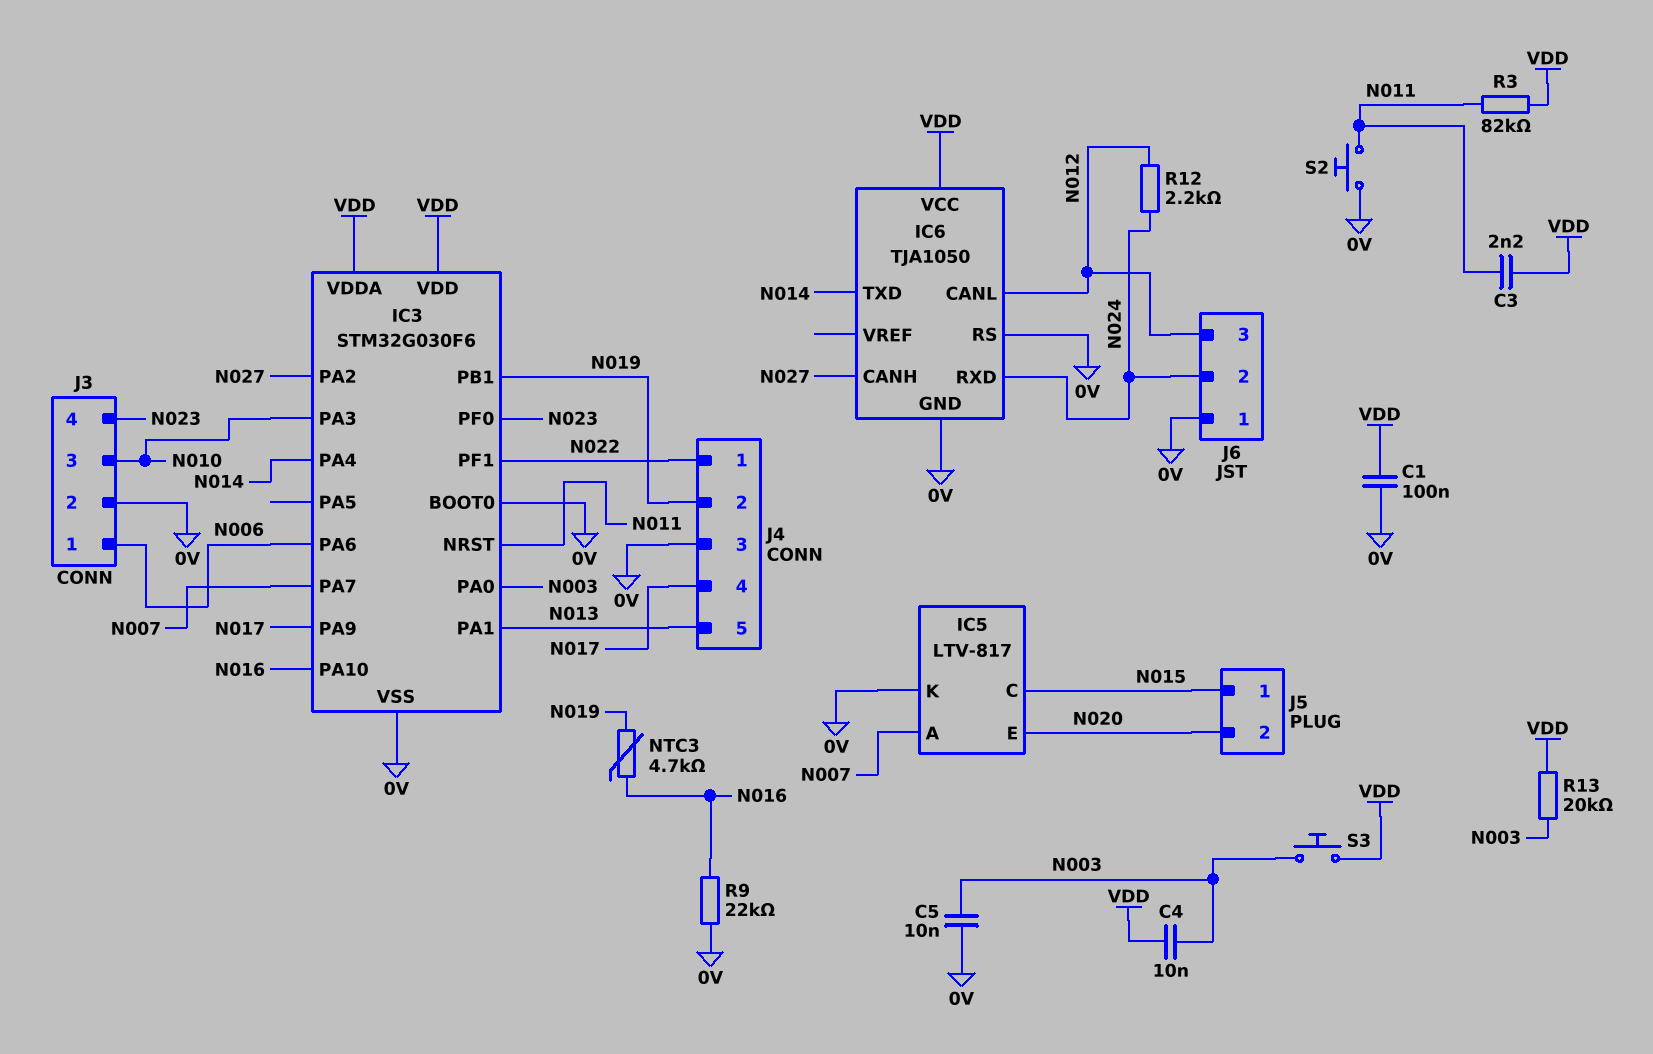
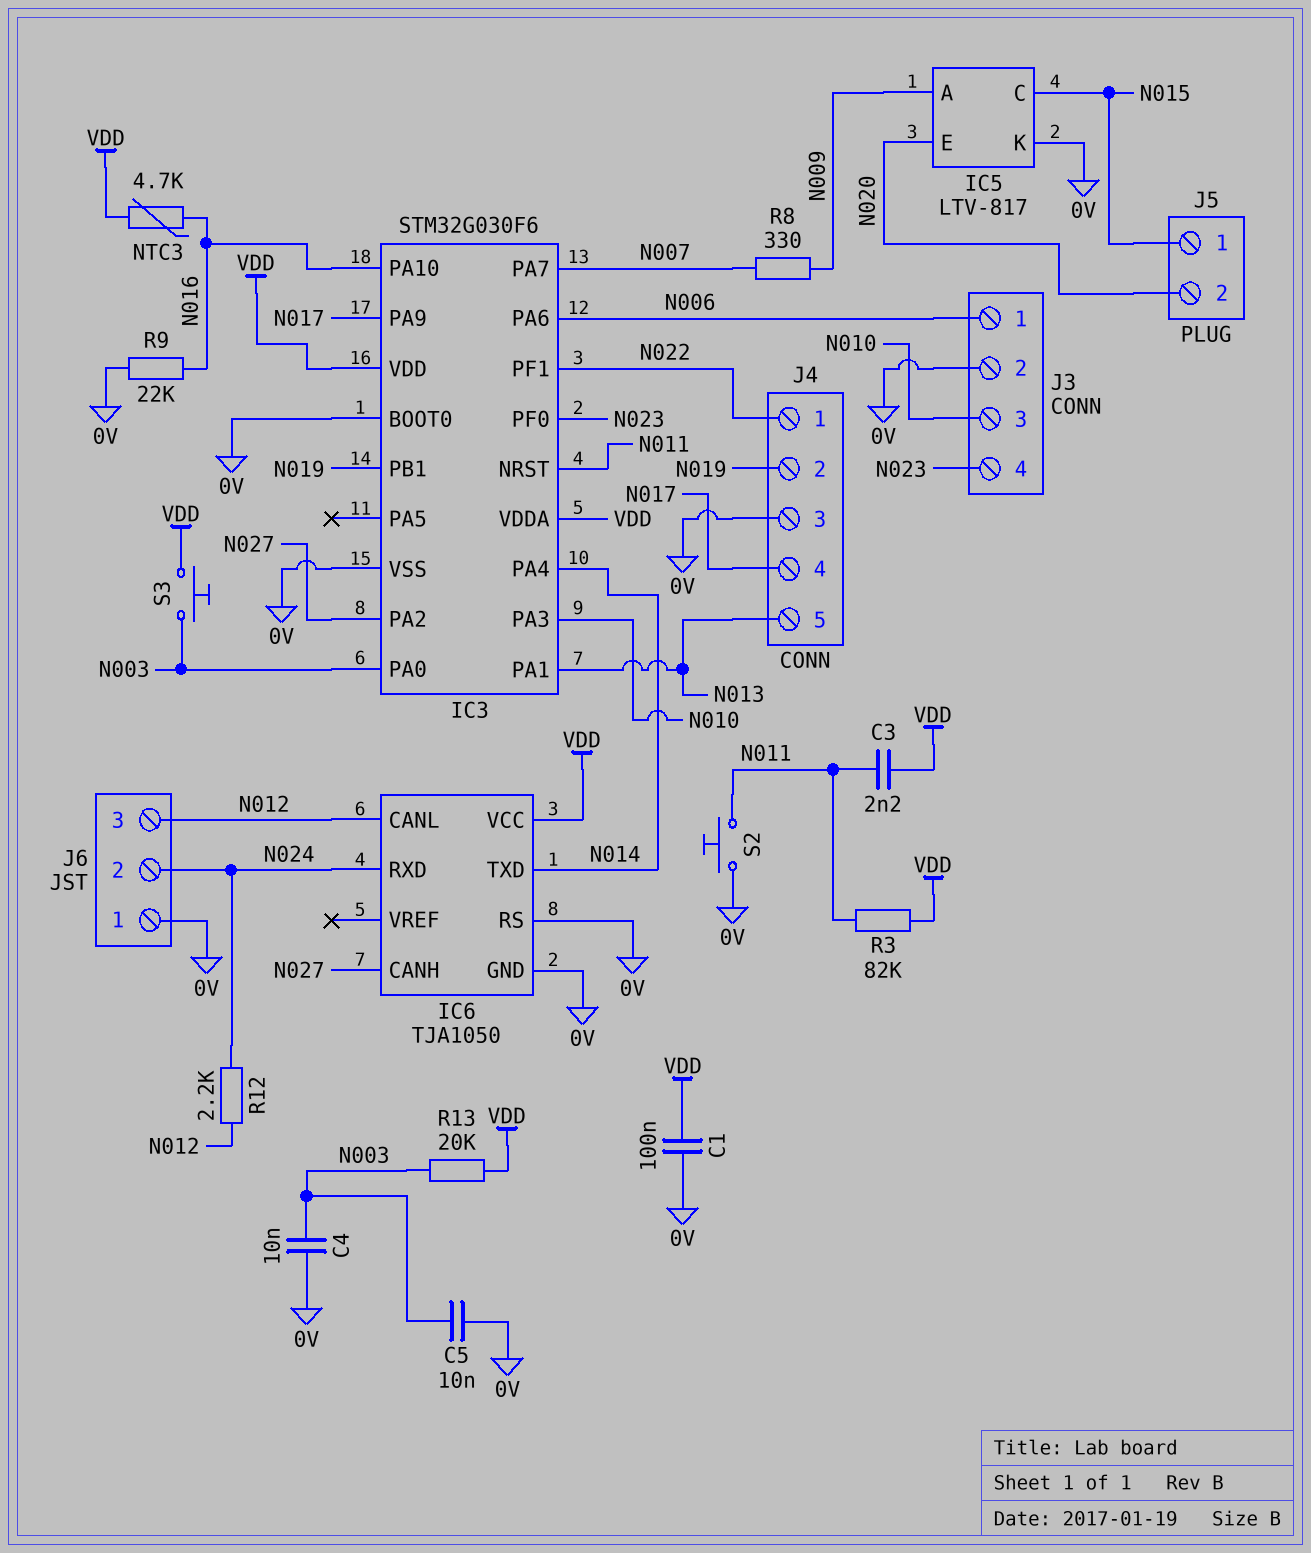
C4: 10nF (N003, VDD) -> 10nF (0V, N003)
IC5 pin A: N007 -> N009
NTC3: 4.7k (N016, N019) -> 4.7k (N016, VDD)
R8: none -> 330 (N007, N009)

